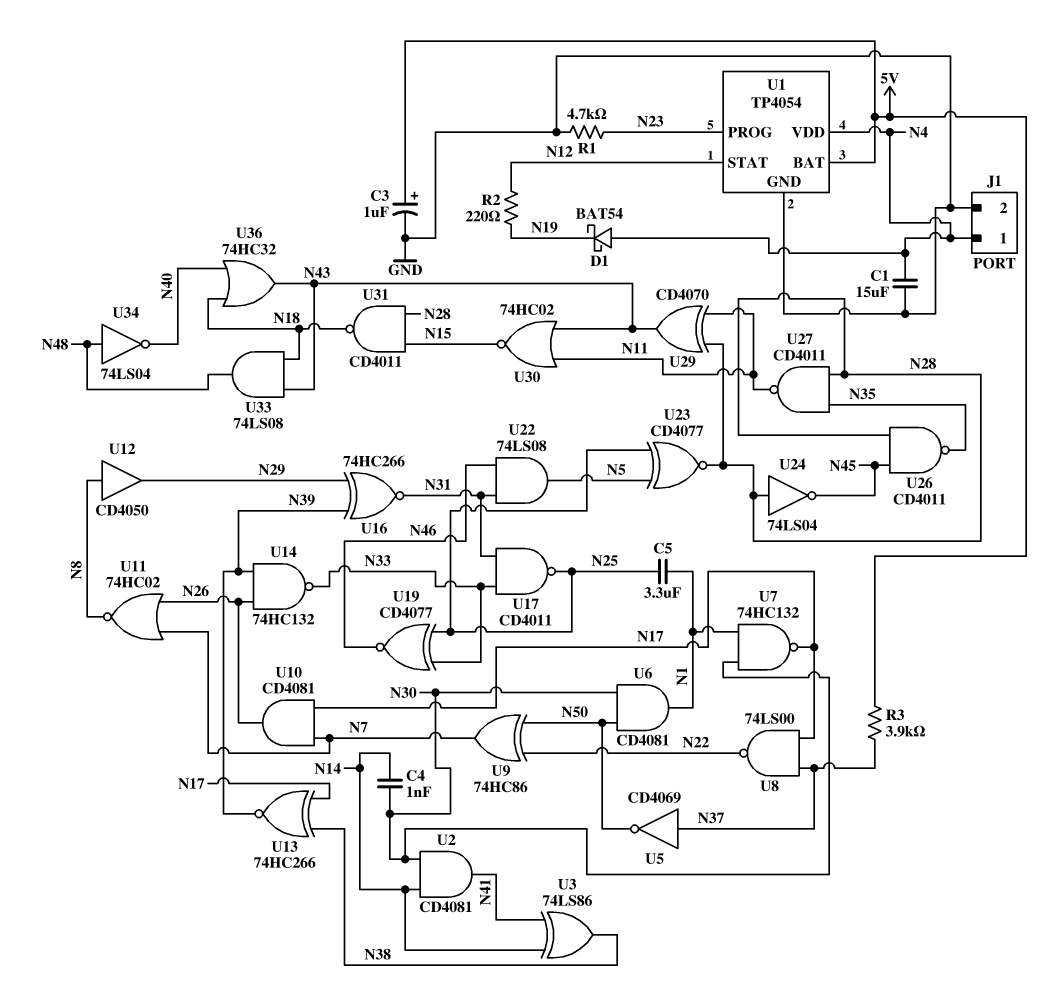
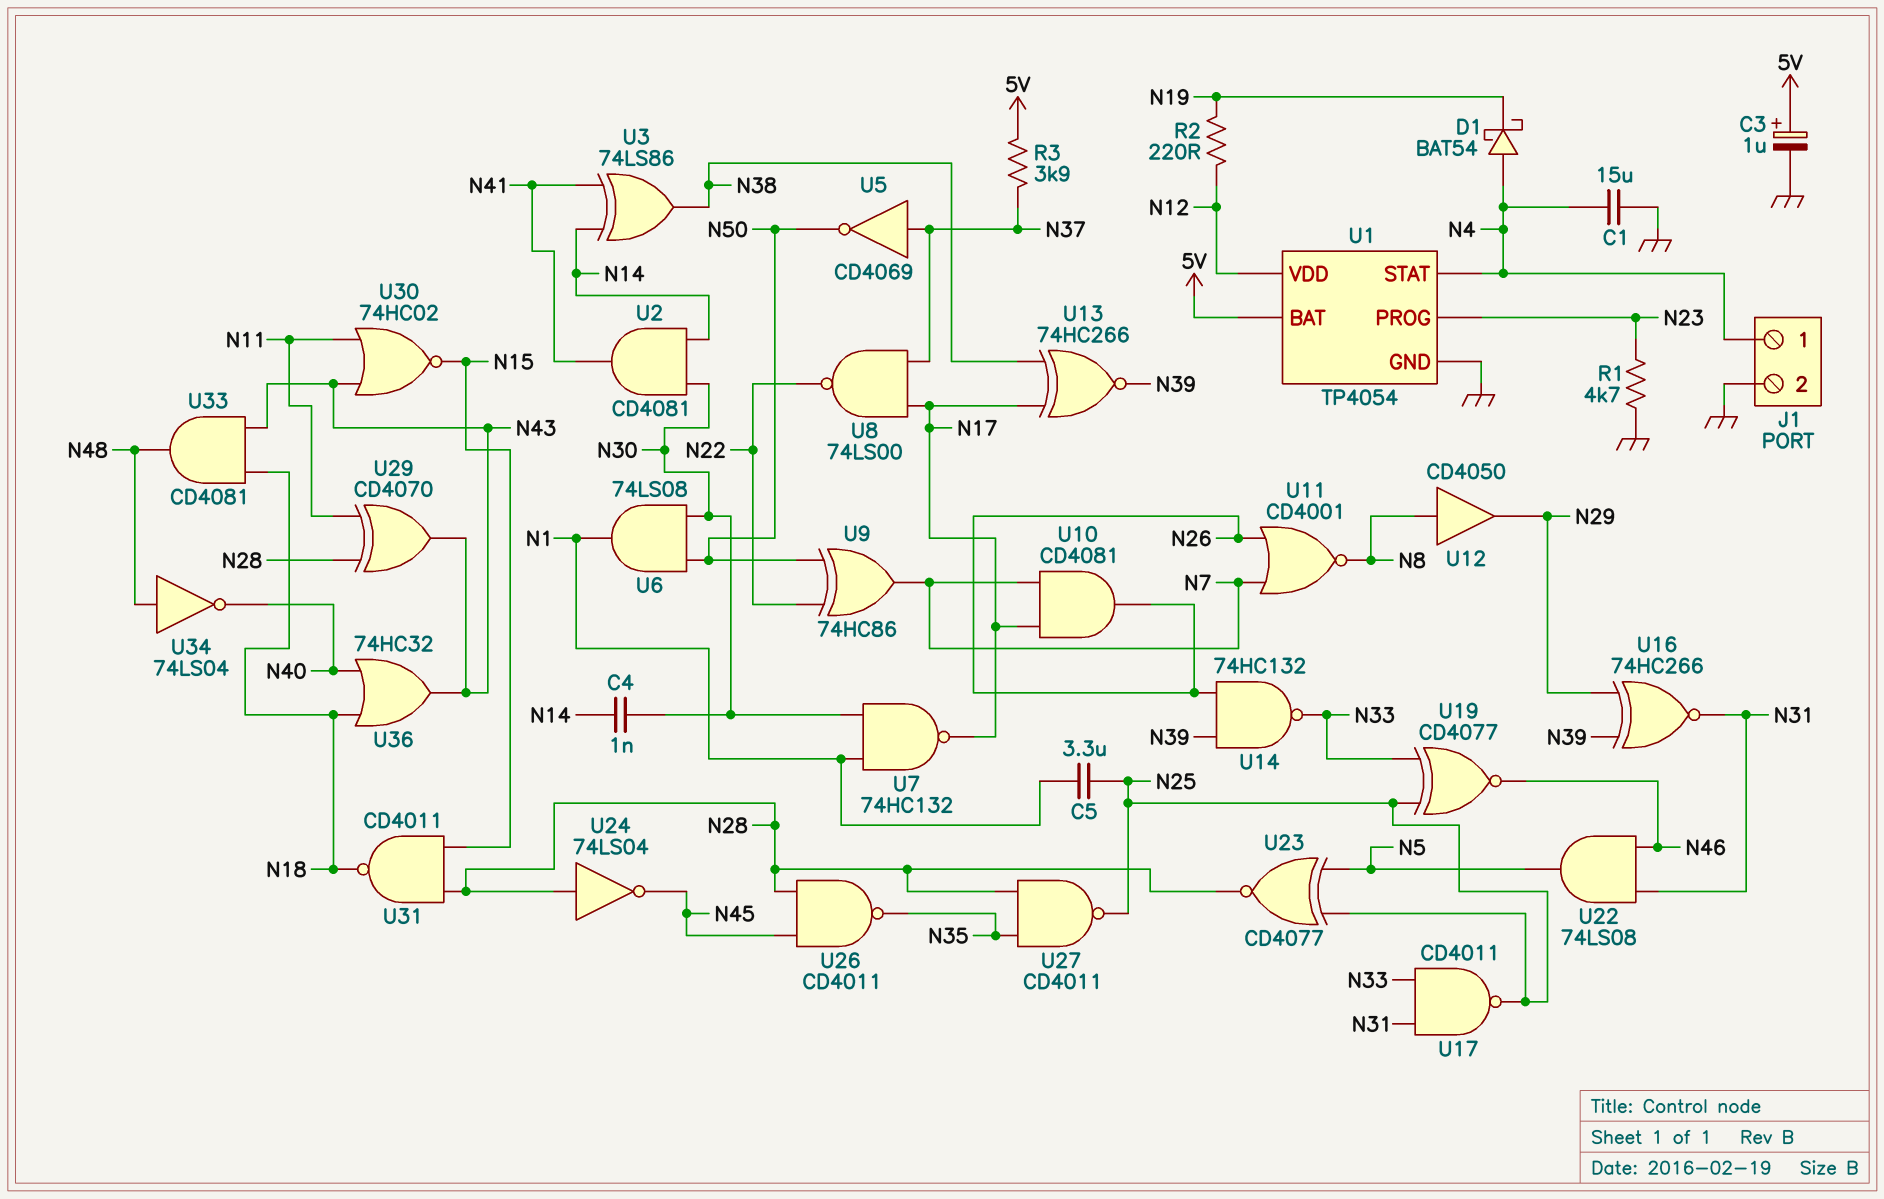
U1 pin STAT: N12 -> N4
U1 pin VDD: N4 -> N12
U6: AND CD4081 (in N30, in N50, out N1) -> AND 74LS08 (in N30, in N50, out N1)
U11: NOR 74HC02 (in N7, in N26, out N8) -> NOR CD4001 (in N7, in N26, out N8)
U27: NAND CD4011 (in N28, in N35, out N11) -> NAND CD4011 (in N28, in N35, out N25)
U33: AND 74LS08 (in N18, in N43, out N48) -> AND CD4081 (in N18, in N43, out N48)

